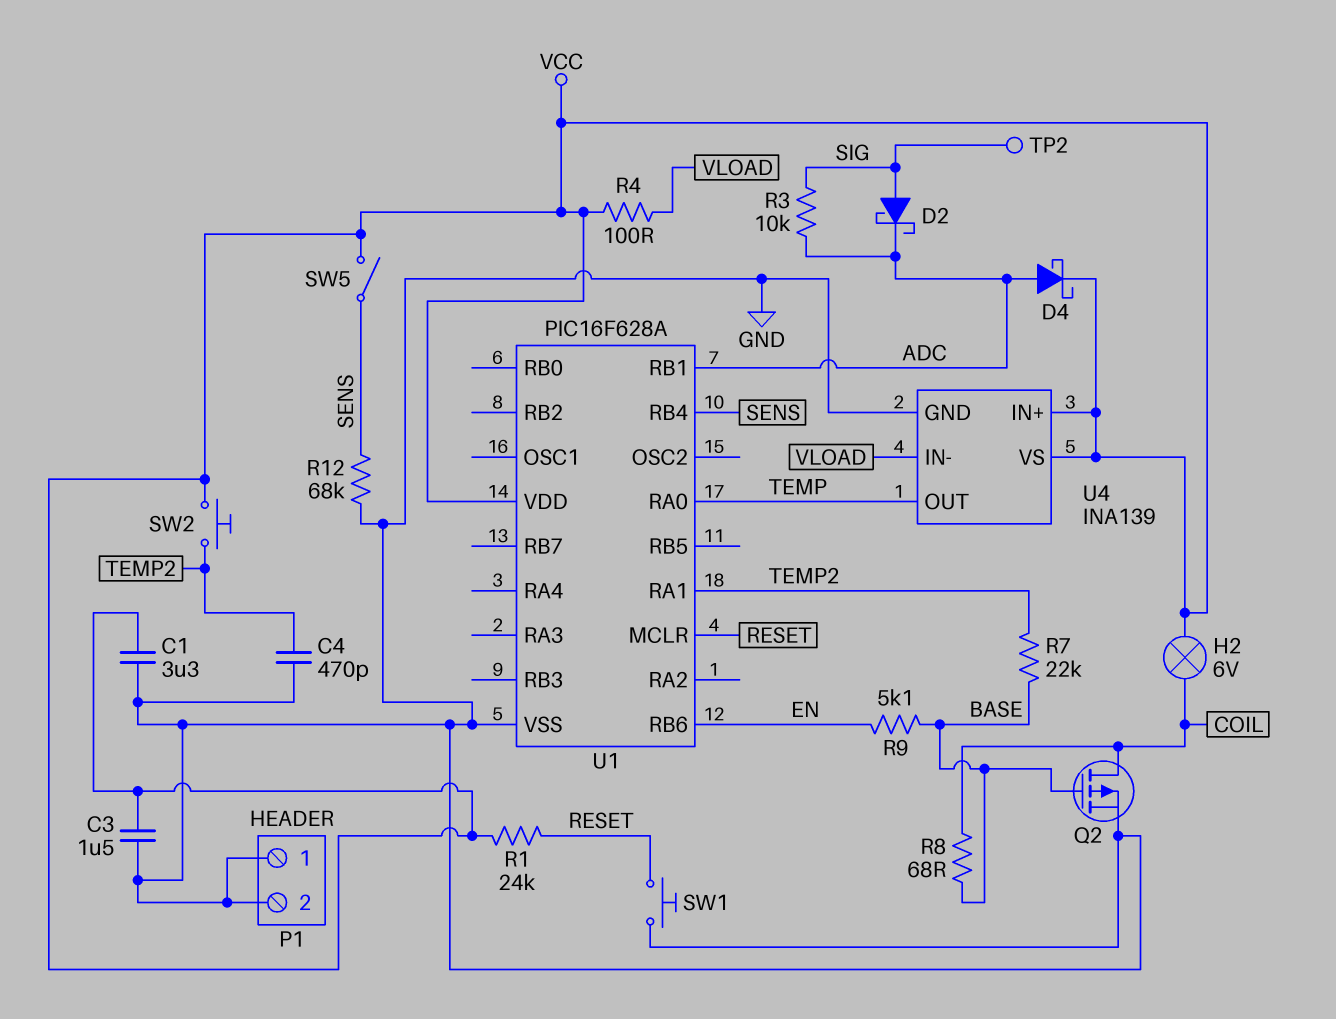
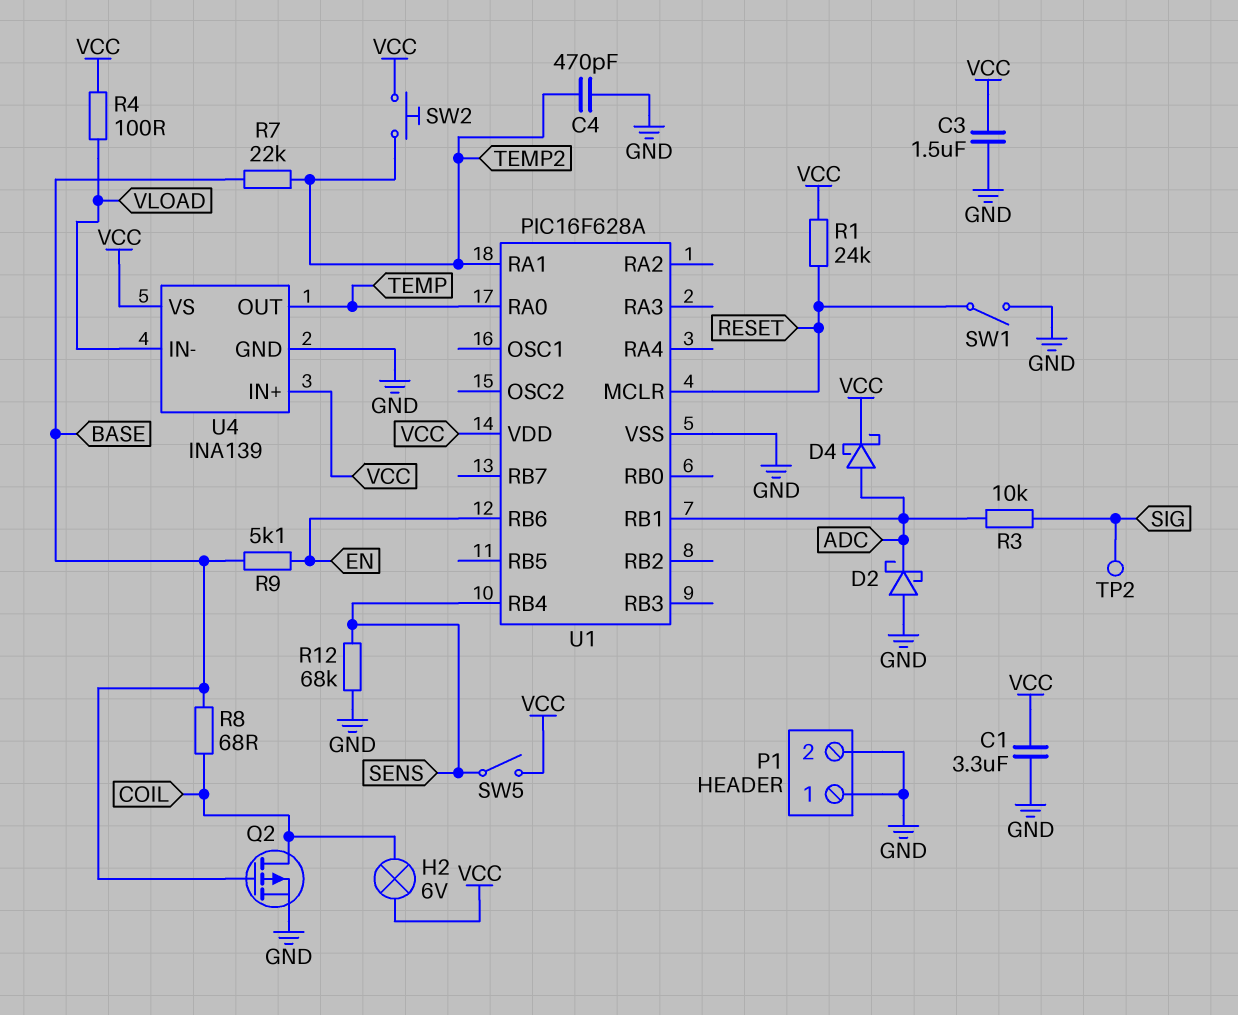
D2: schottky (A SIG, K ADC) -> schottky (A GND, K ADC)
SW1: button (GND, RESET) -> switch (GND, RESET)

